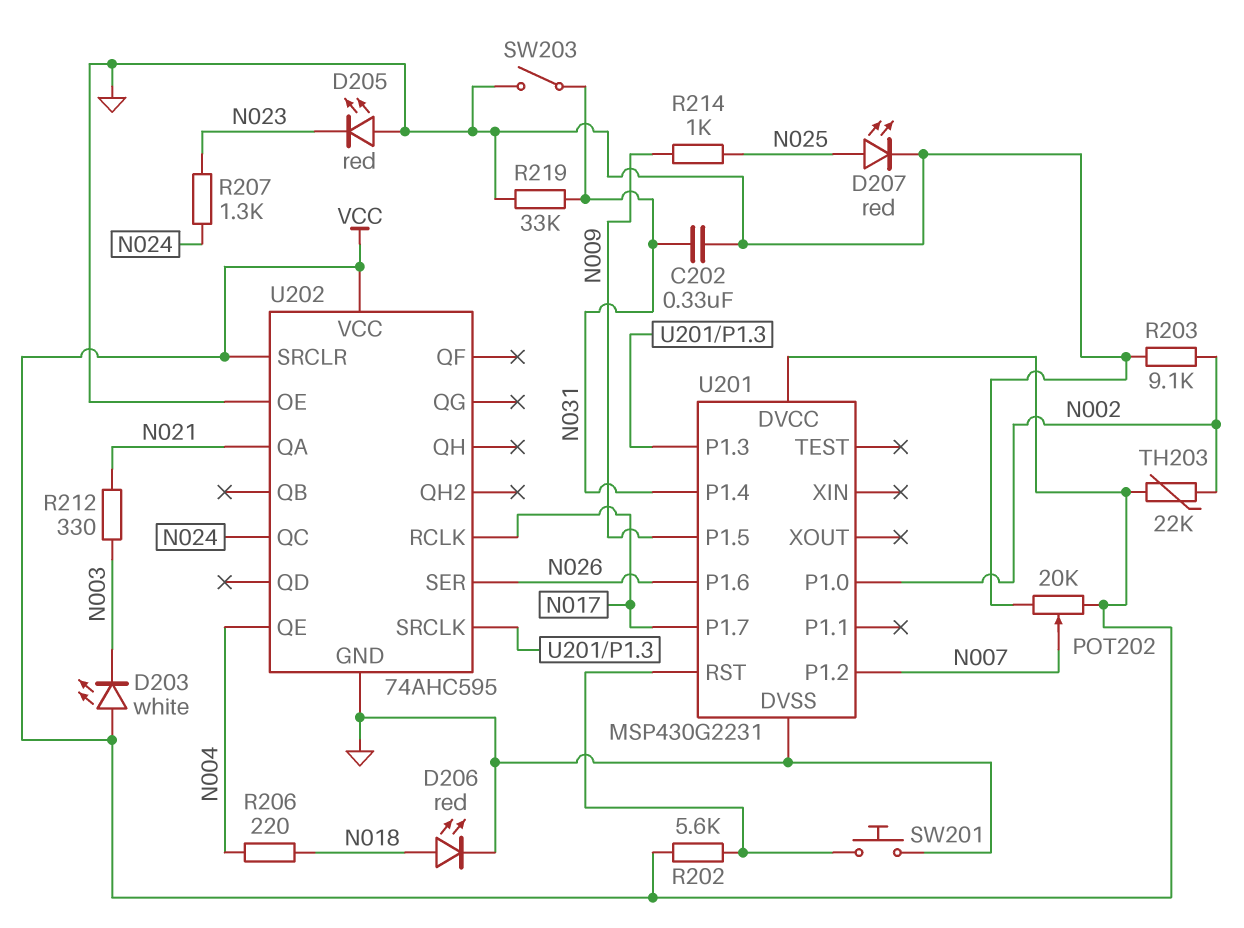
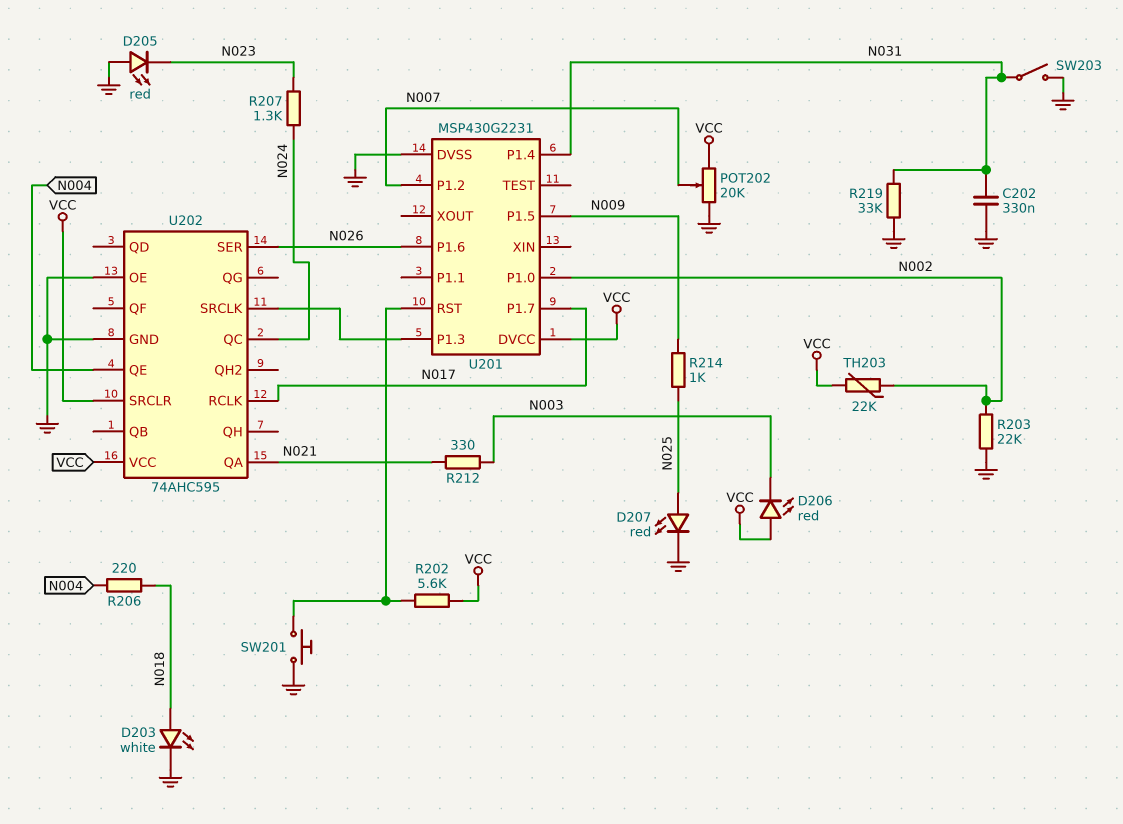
D203: LED white (A VCC, K N003) -> LED white (A N018, K GND)
D206: LED red (A N018, K GND) -> LED red (A VCC, K N003)
R203: 9.1k (GND, N002) -> 22k (GND, N002)

